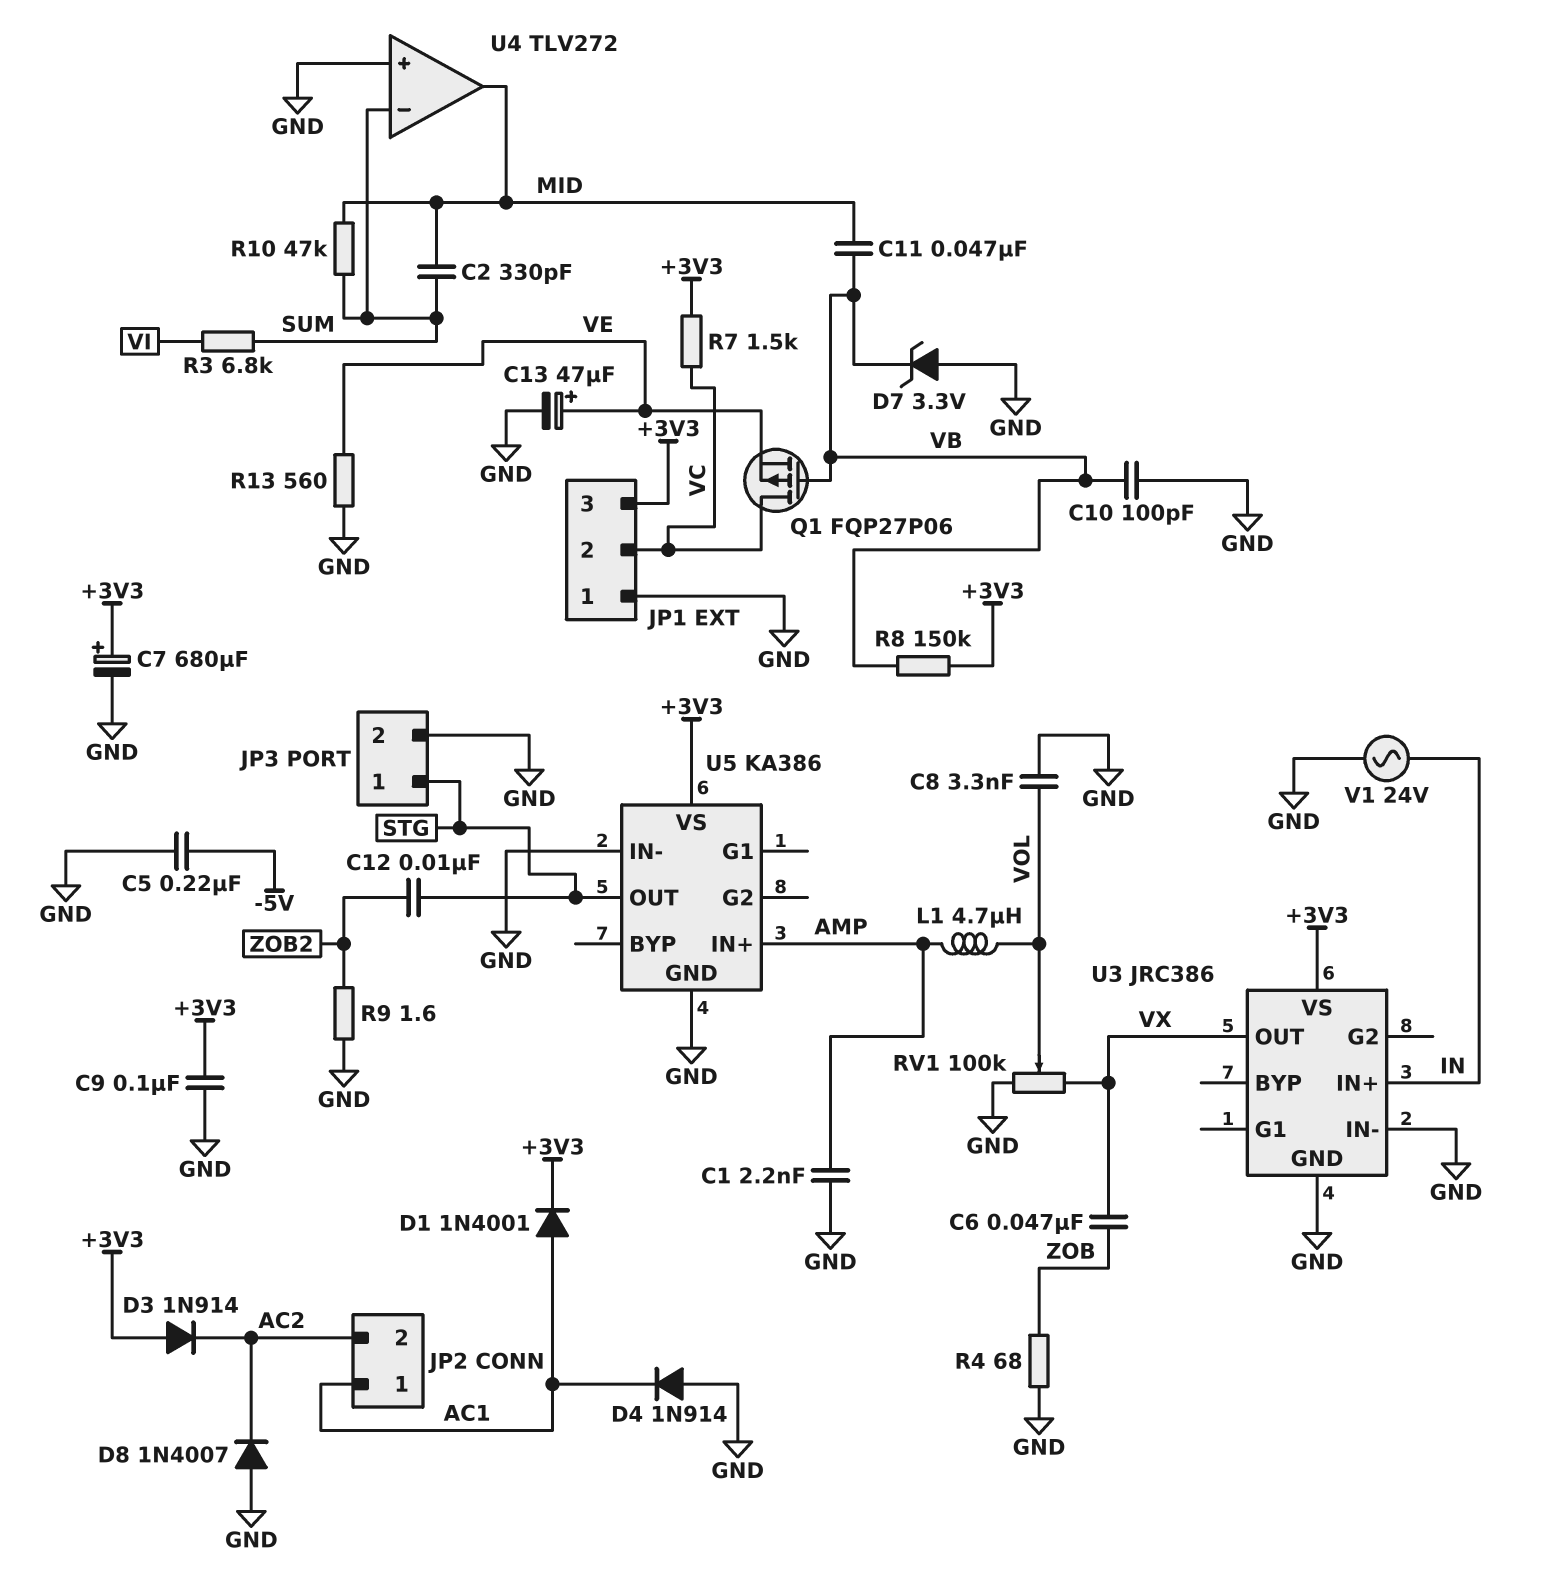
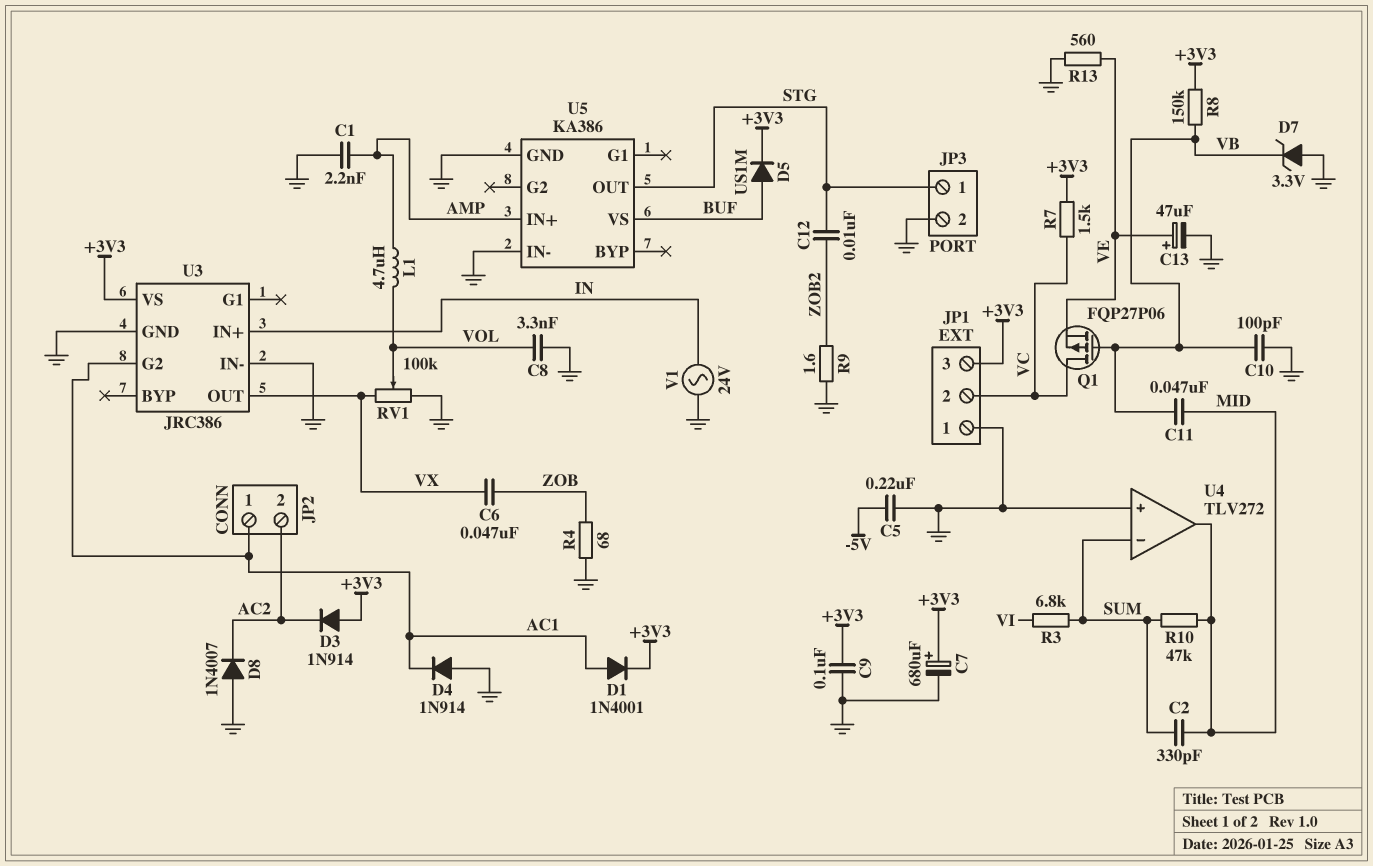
D5: none -> diode US1M (A BUF, K +3V3)
U3 pin G2: none -> AC1
U5 pin VS: +3V3 -> BUF

